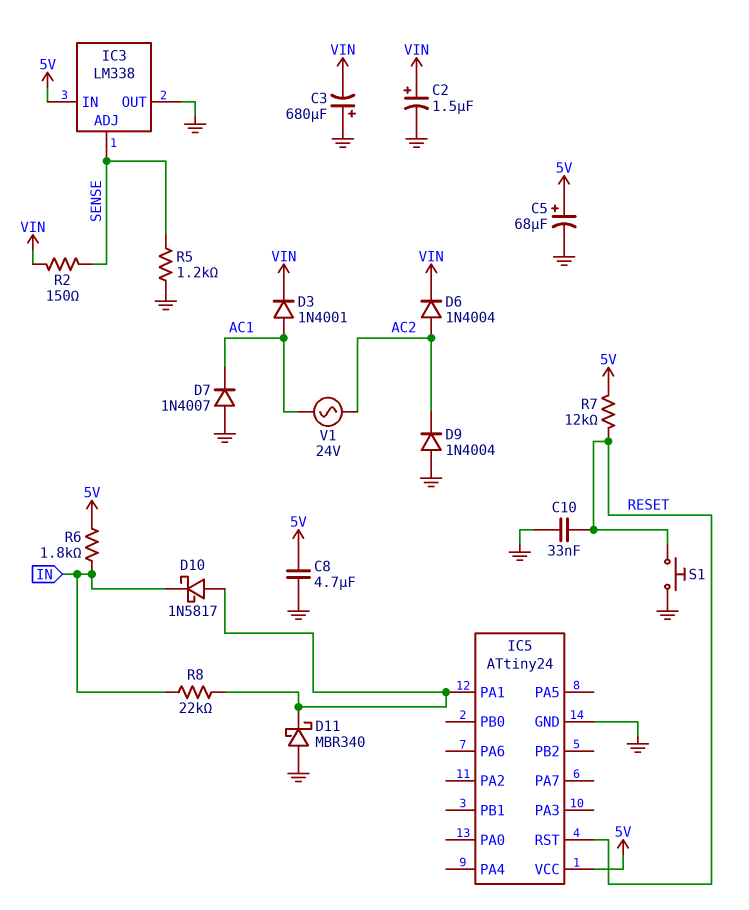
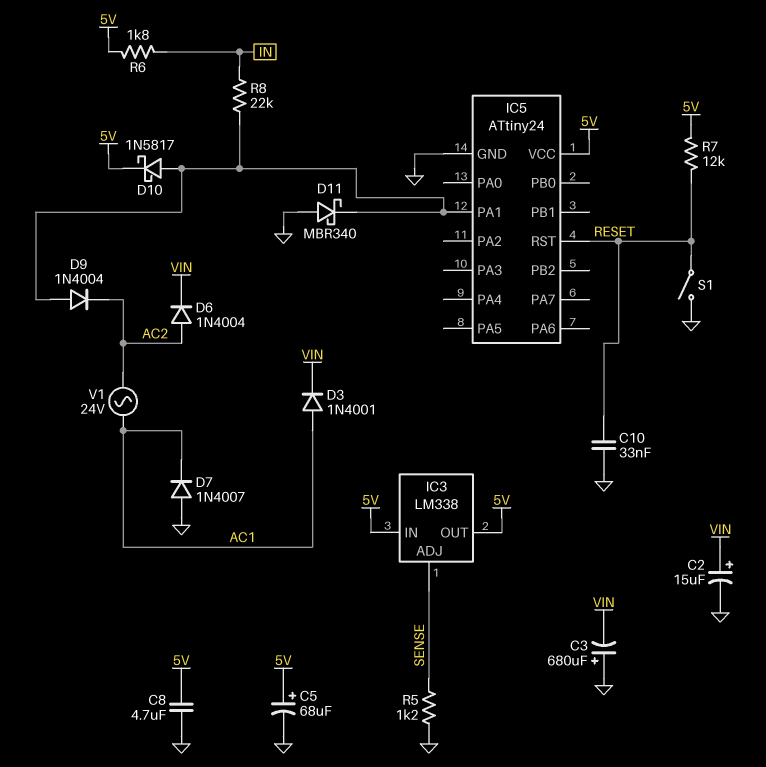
C2: 1.5uF (plus VIN, minus GND) -> 15uF (plus VIN, minus GND)
D9: diode 1N4004 (A GND, K AC2) -> diode 1N4004 (A IC5/PA1, K AC2)
D10: schottky 1N5817 (A IC5/PA1, K IN) -> schottky 1N5817 (A IC5/PA1, K 5V)
IC3 pin OUT: GND -> 5V
R2: 150 (SENSE, VIN) -> none
S1: button (GND, RESET) -> switch (GND, RESET)

